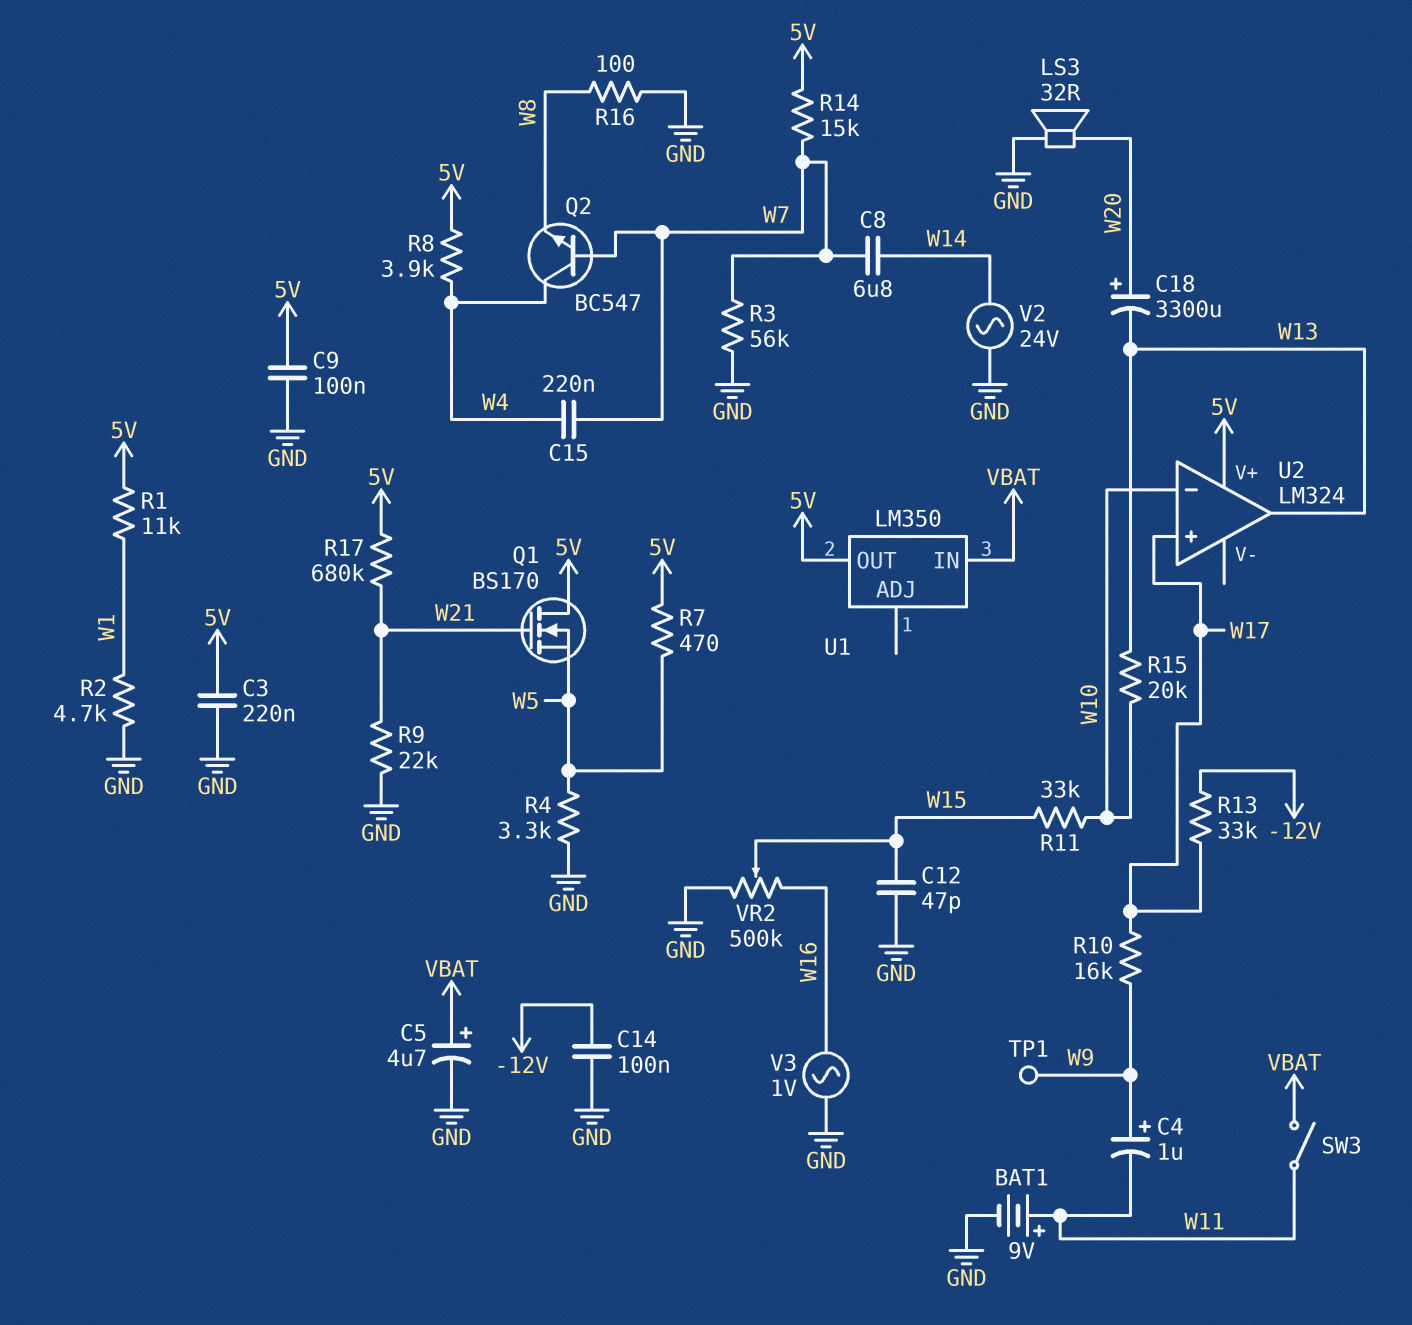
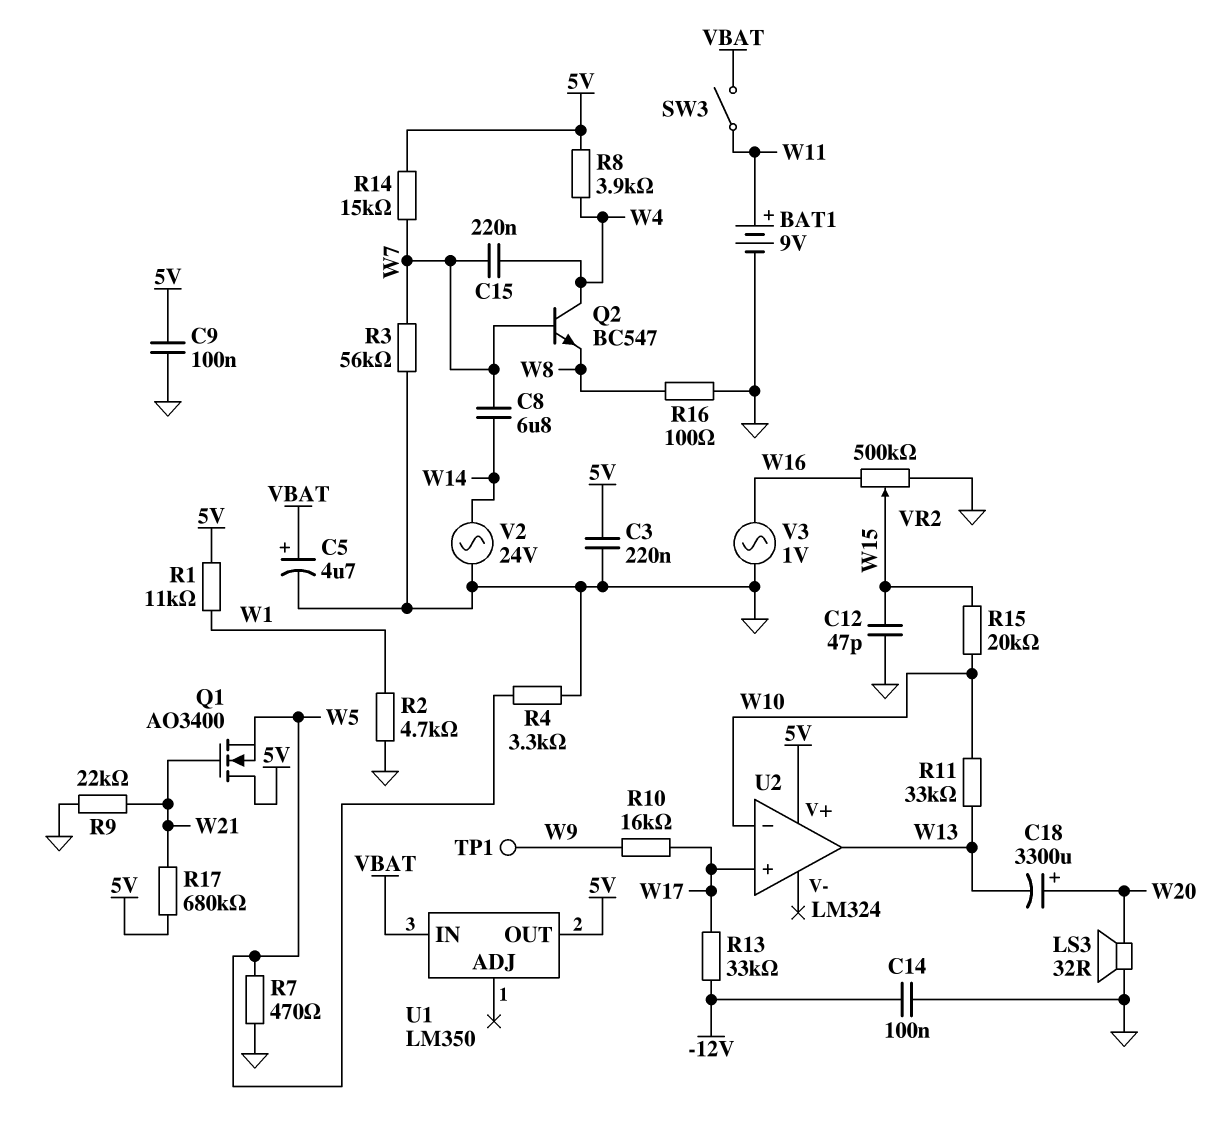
C4: 1uF (plus W9, minus W11) -> none
Q1: NMOS BS170 (G W21, D 5V, S W5) -> NMOS AO3400 (G W21, D 5V, S W5)
R7: 470 (5V, W5) -> 470 (GND, W5)
R11: 33k (W10, W15) -> 33k (W10, W13)
R15: 20k (W10, W13) -> 20k (W10, W15)

